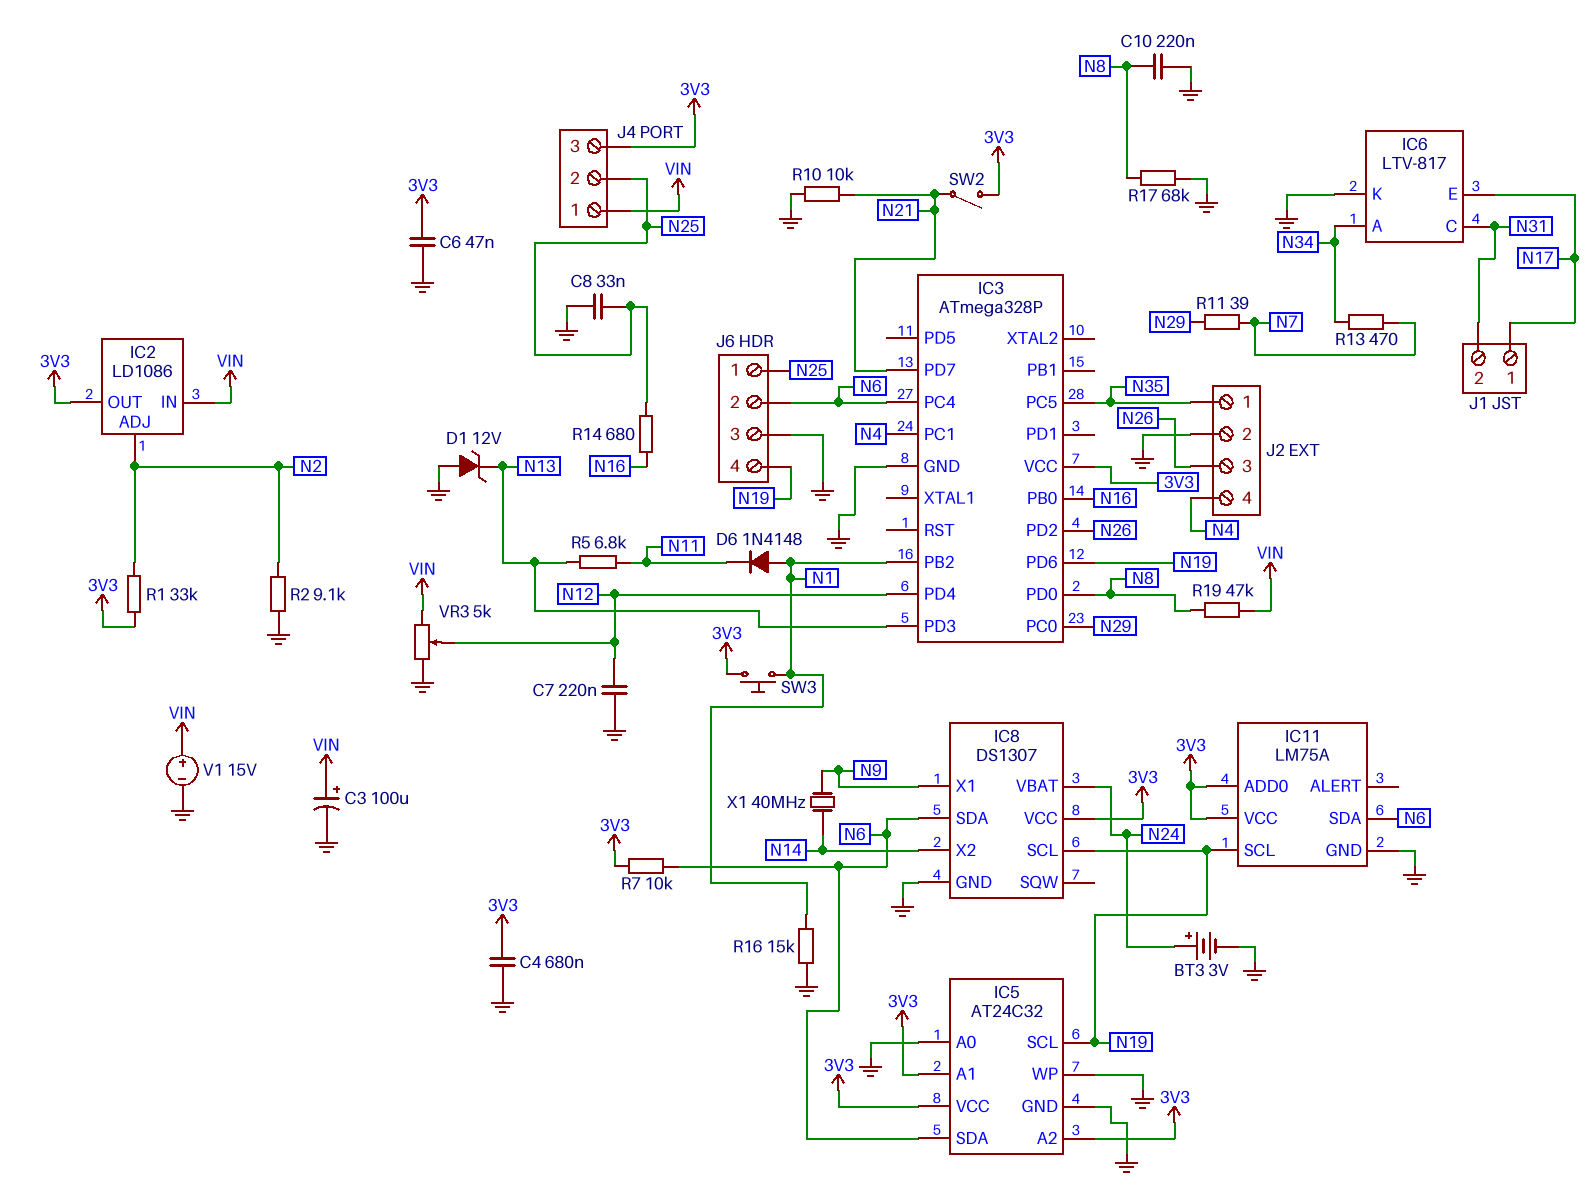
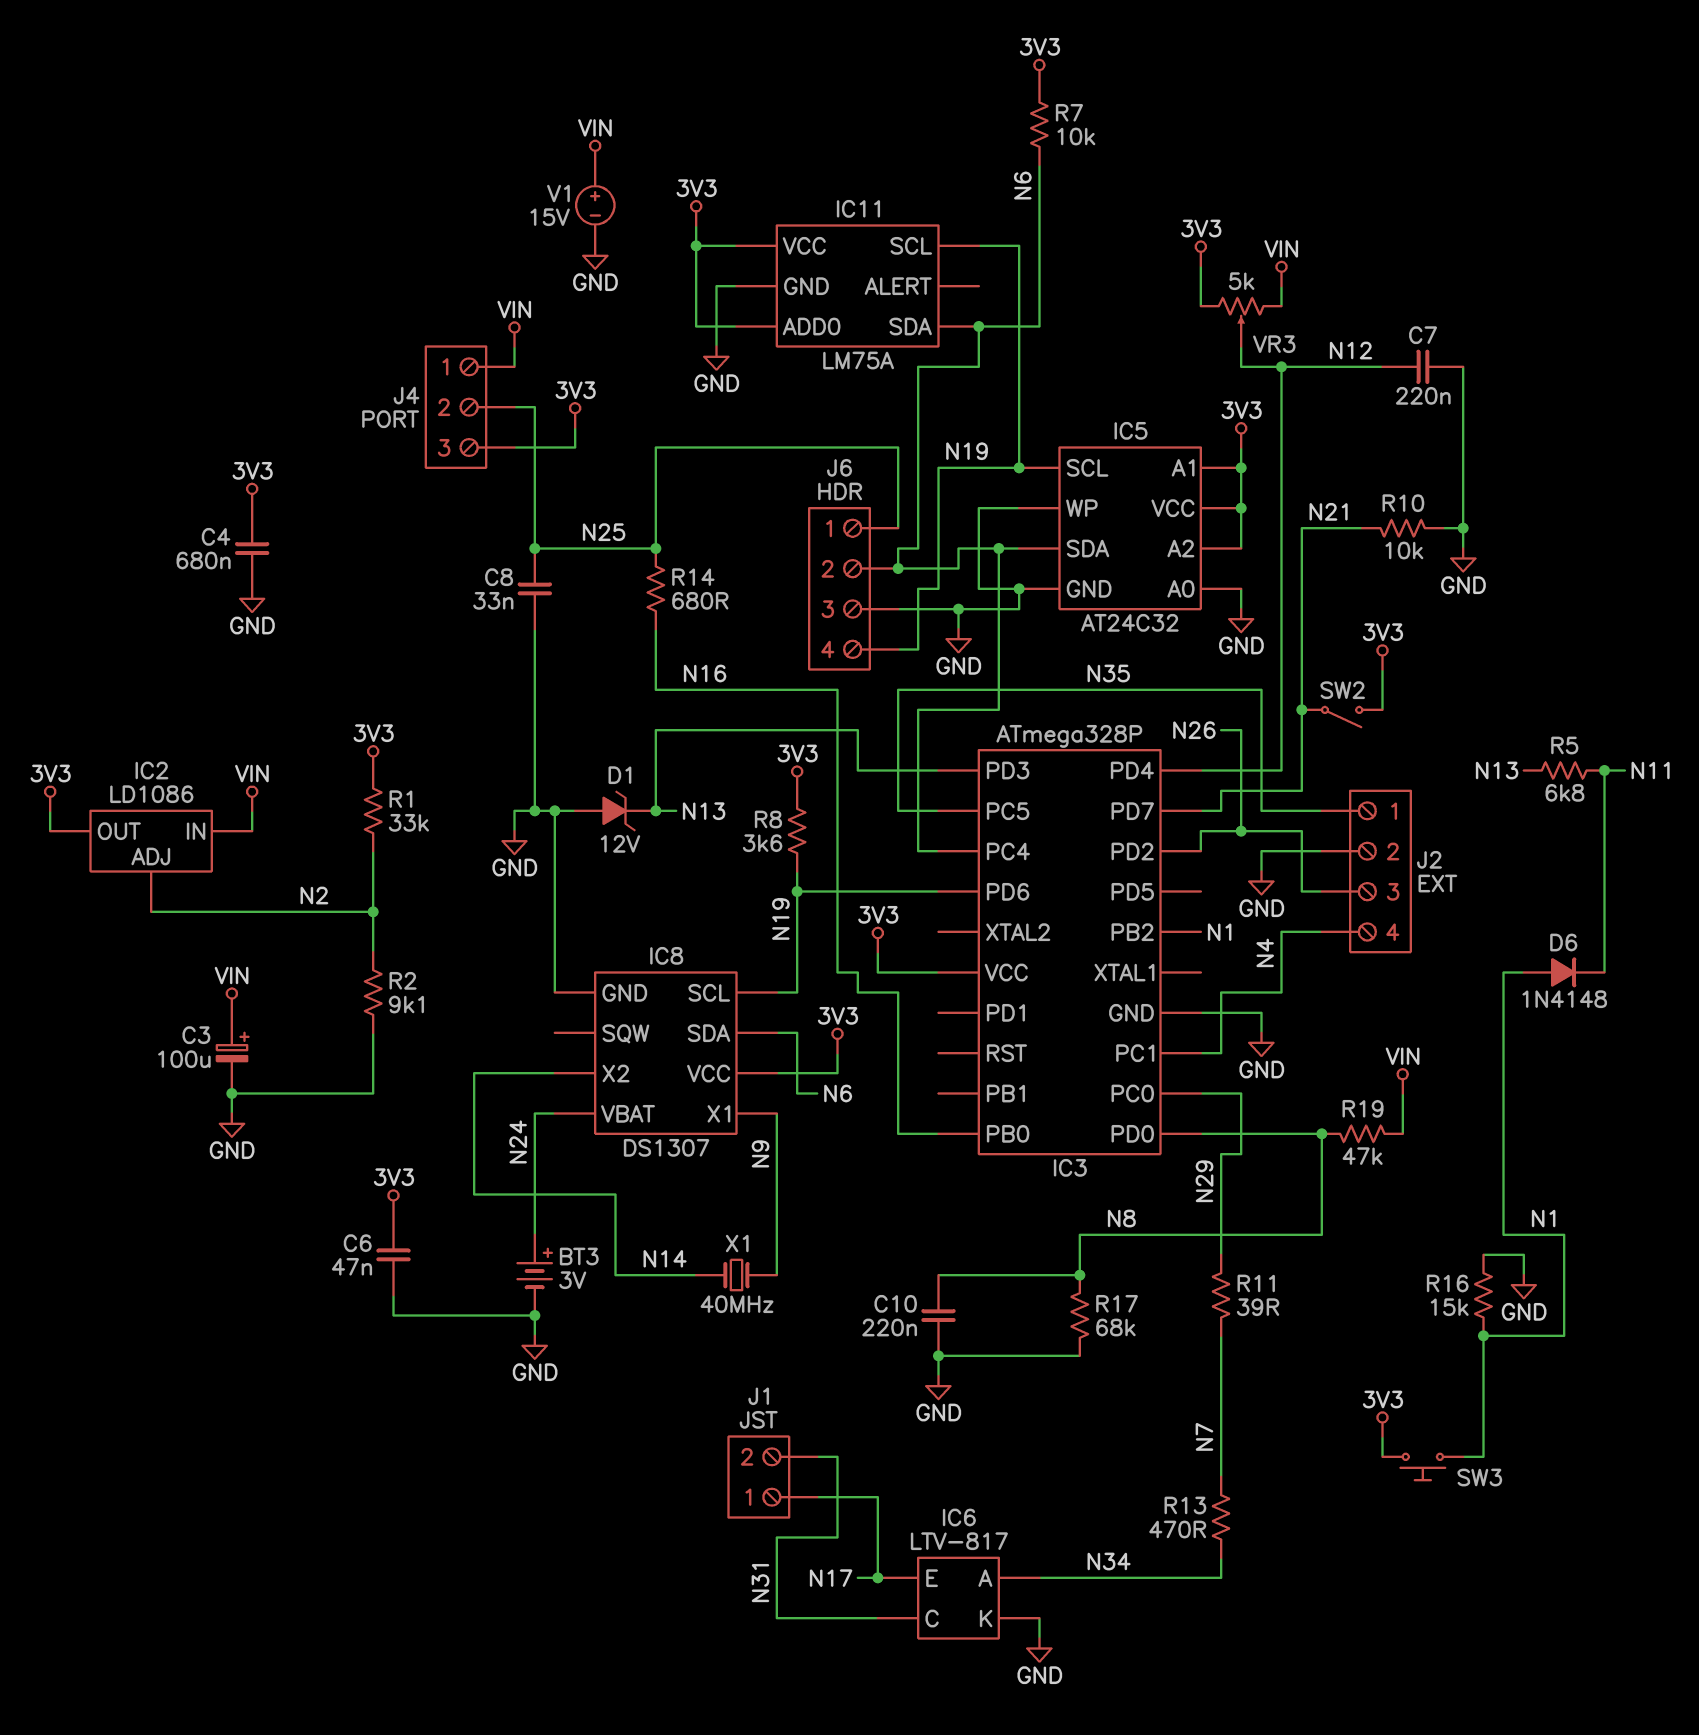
R8: none -> 3.6k (3V3, N19)
VR3: 5k (GND, VIN, wiper N12) -> 5k (3V3, VIN, wiper N12)

